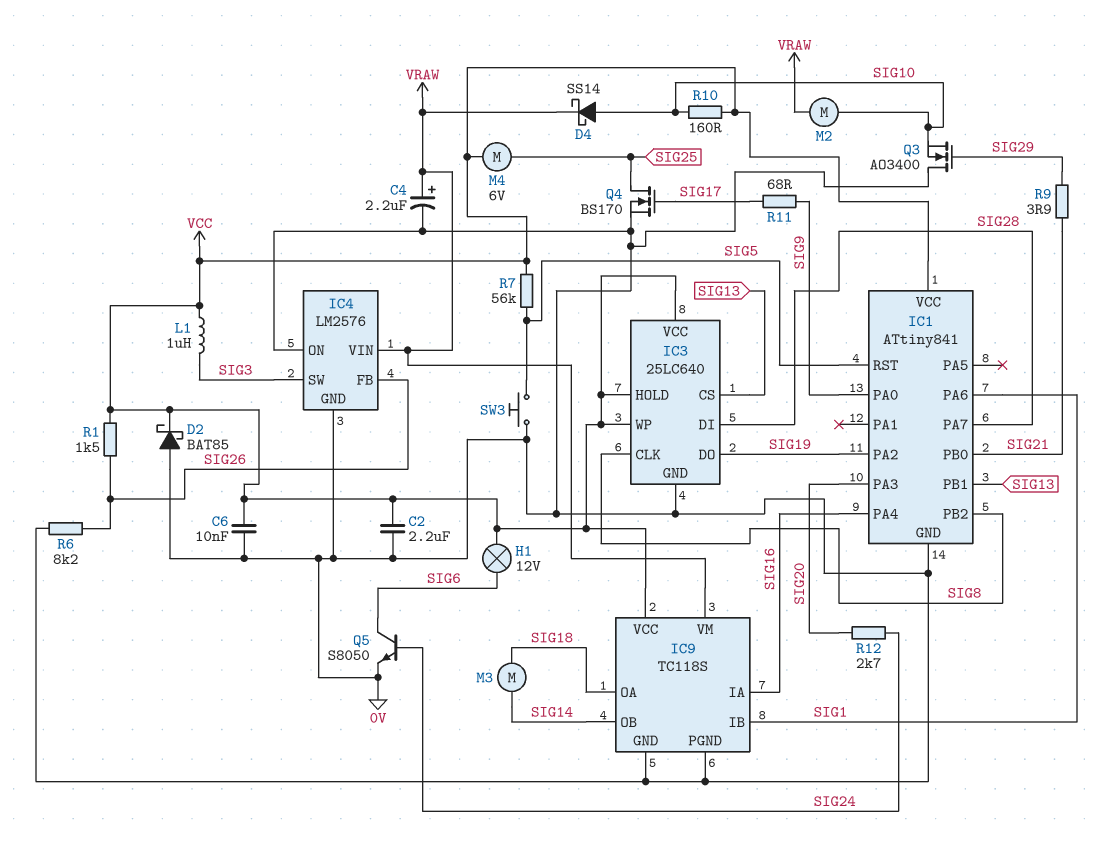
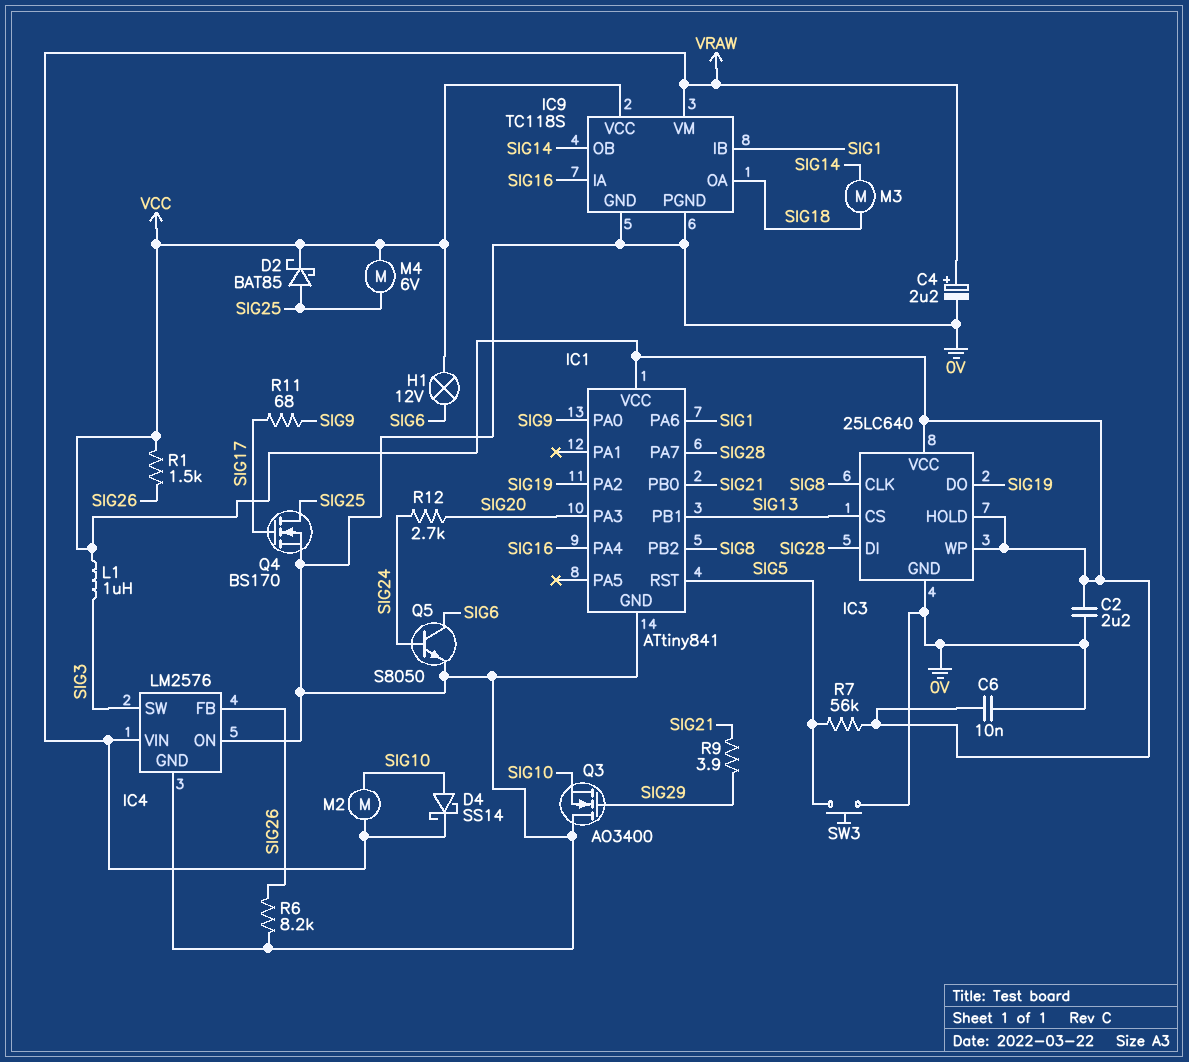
D2: schottky BAT85 (A 0V, K VCC) -> schottky BAT85 (A SIG25, K VCC)
R10: 160 (SIG10, VCC) -> none

